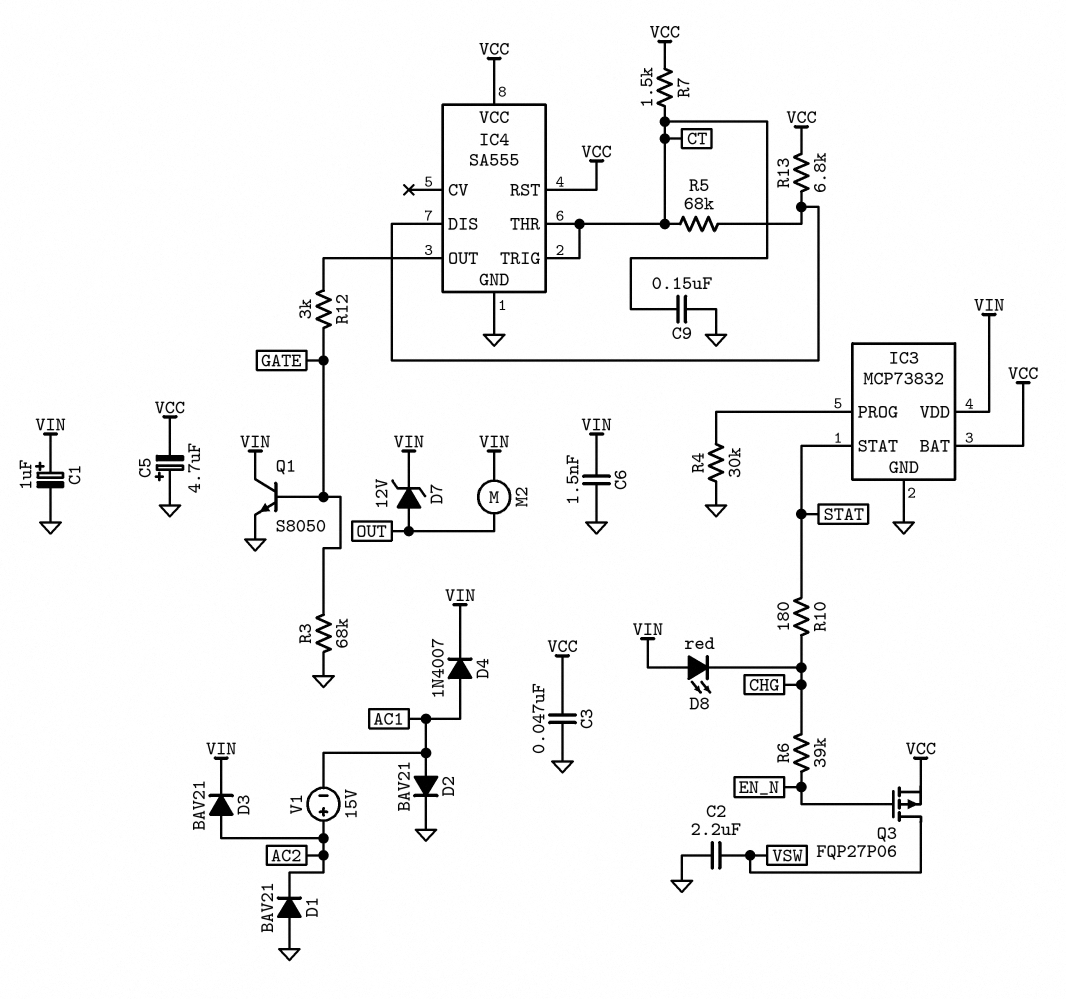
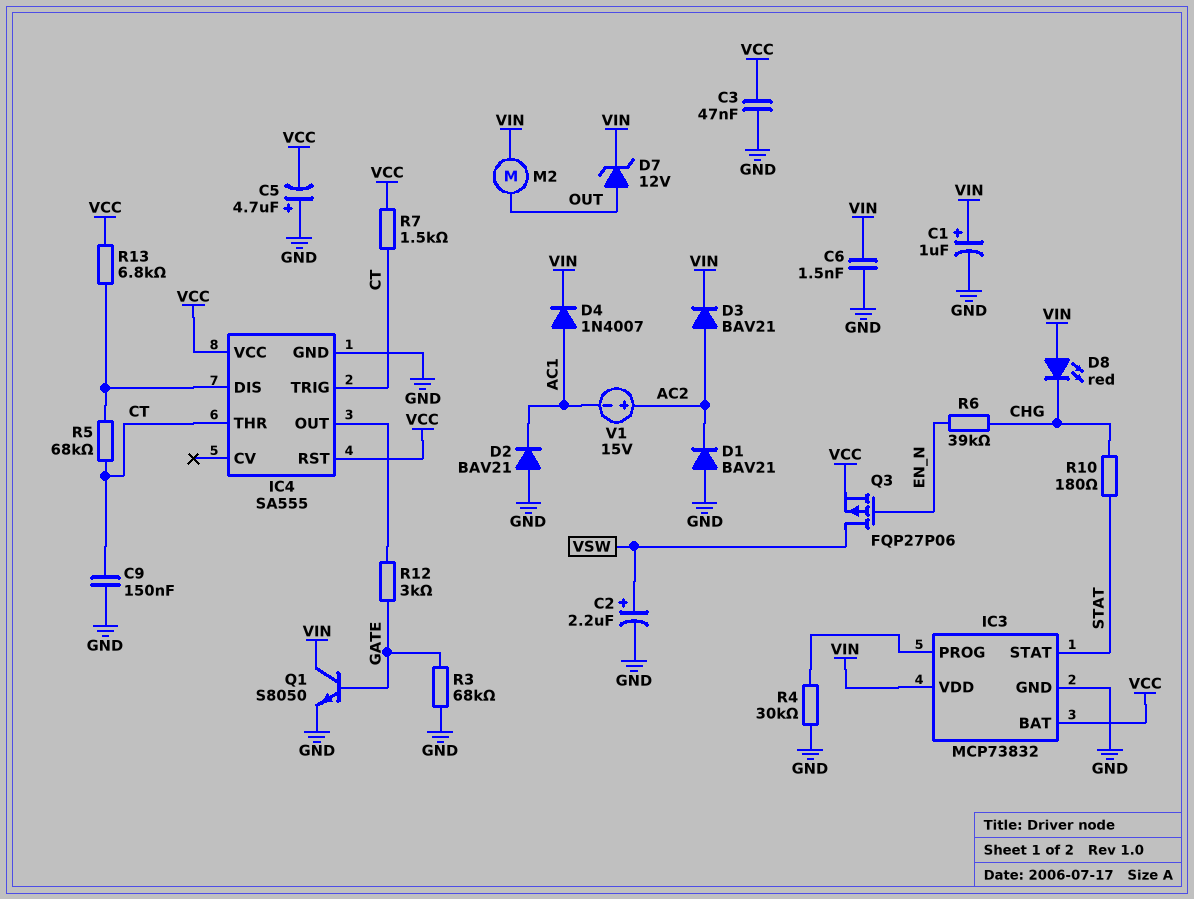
C2: 2.2uF (GND, VSW) -> 2.2uF (plus VSW, minus GND)
D2: diode BAV21 (A AC1, K GND) -> diode BAV21 (A GND, K AC1)

